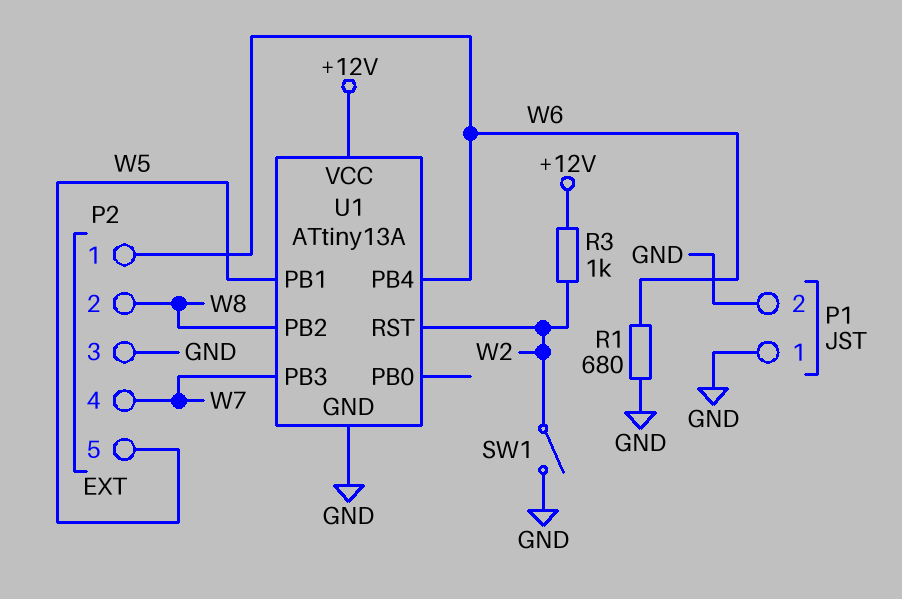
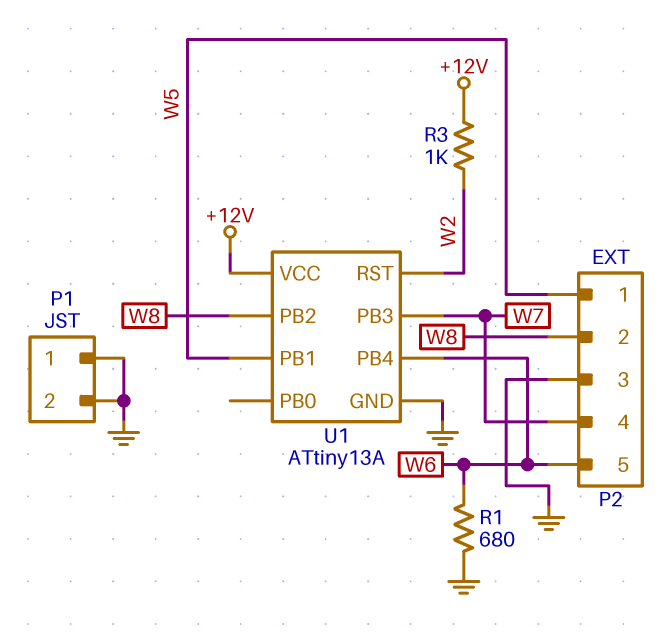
P2 pin 1: W6 -> W5
P2 pin 5: W5 -> W6
SW1: switch (GND, W2) -> none

